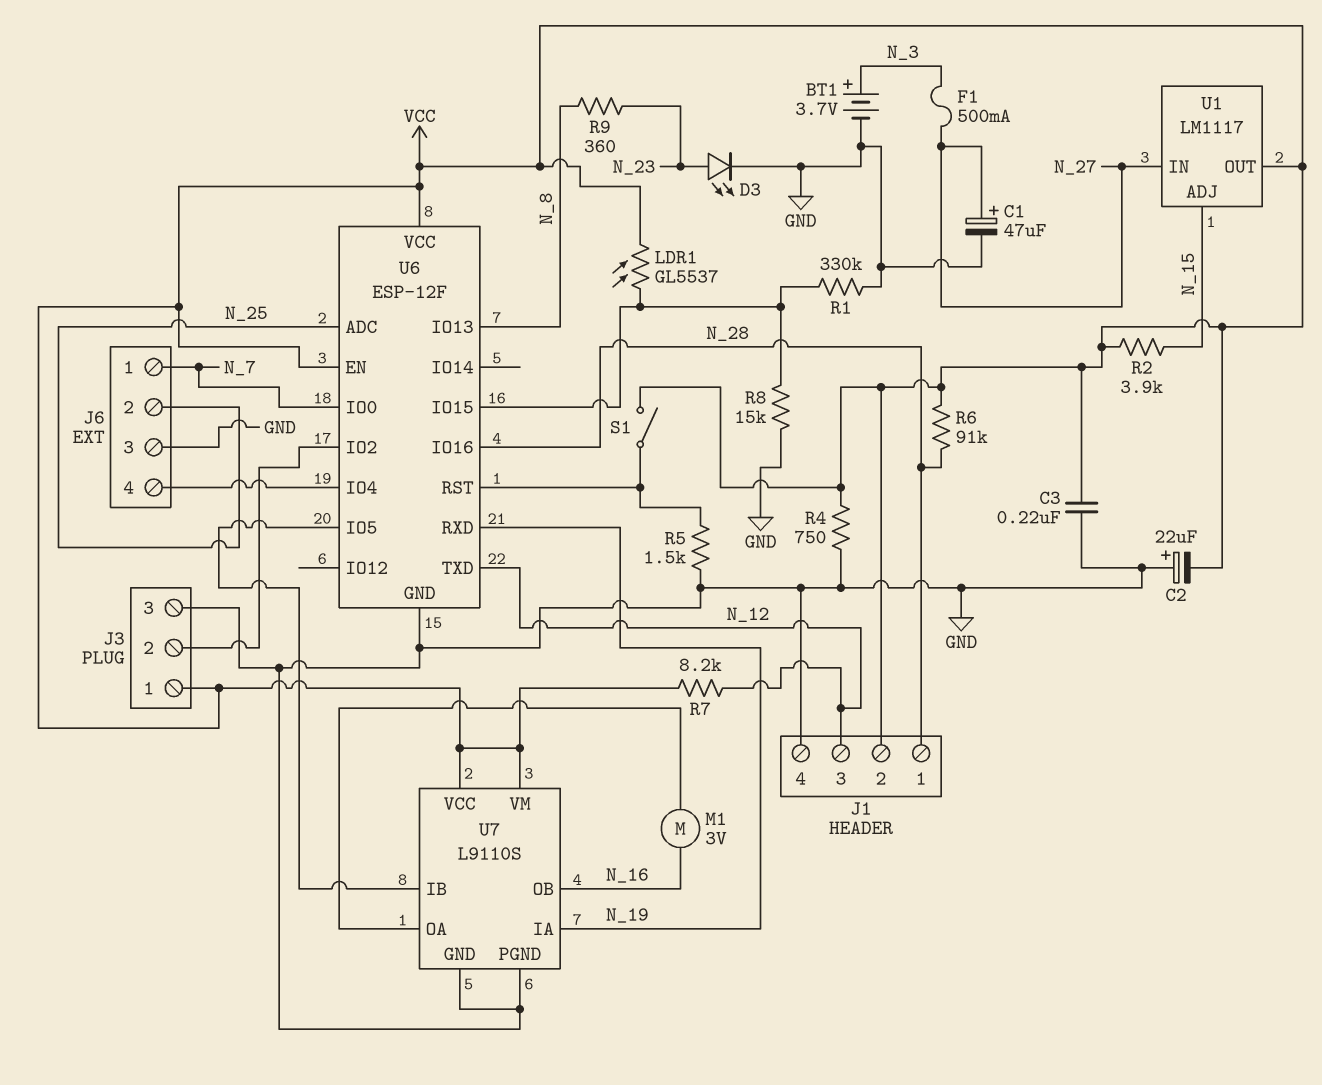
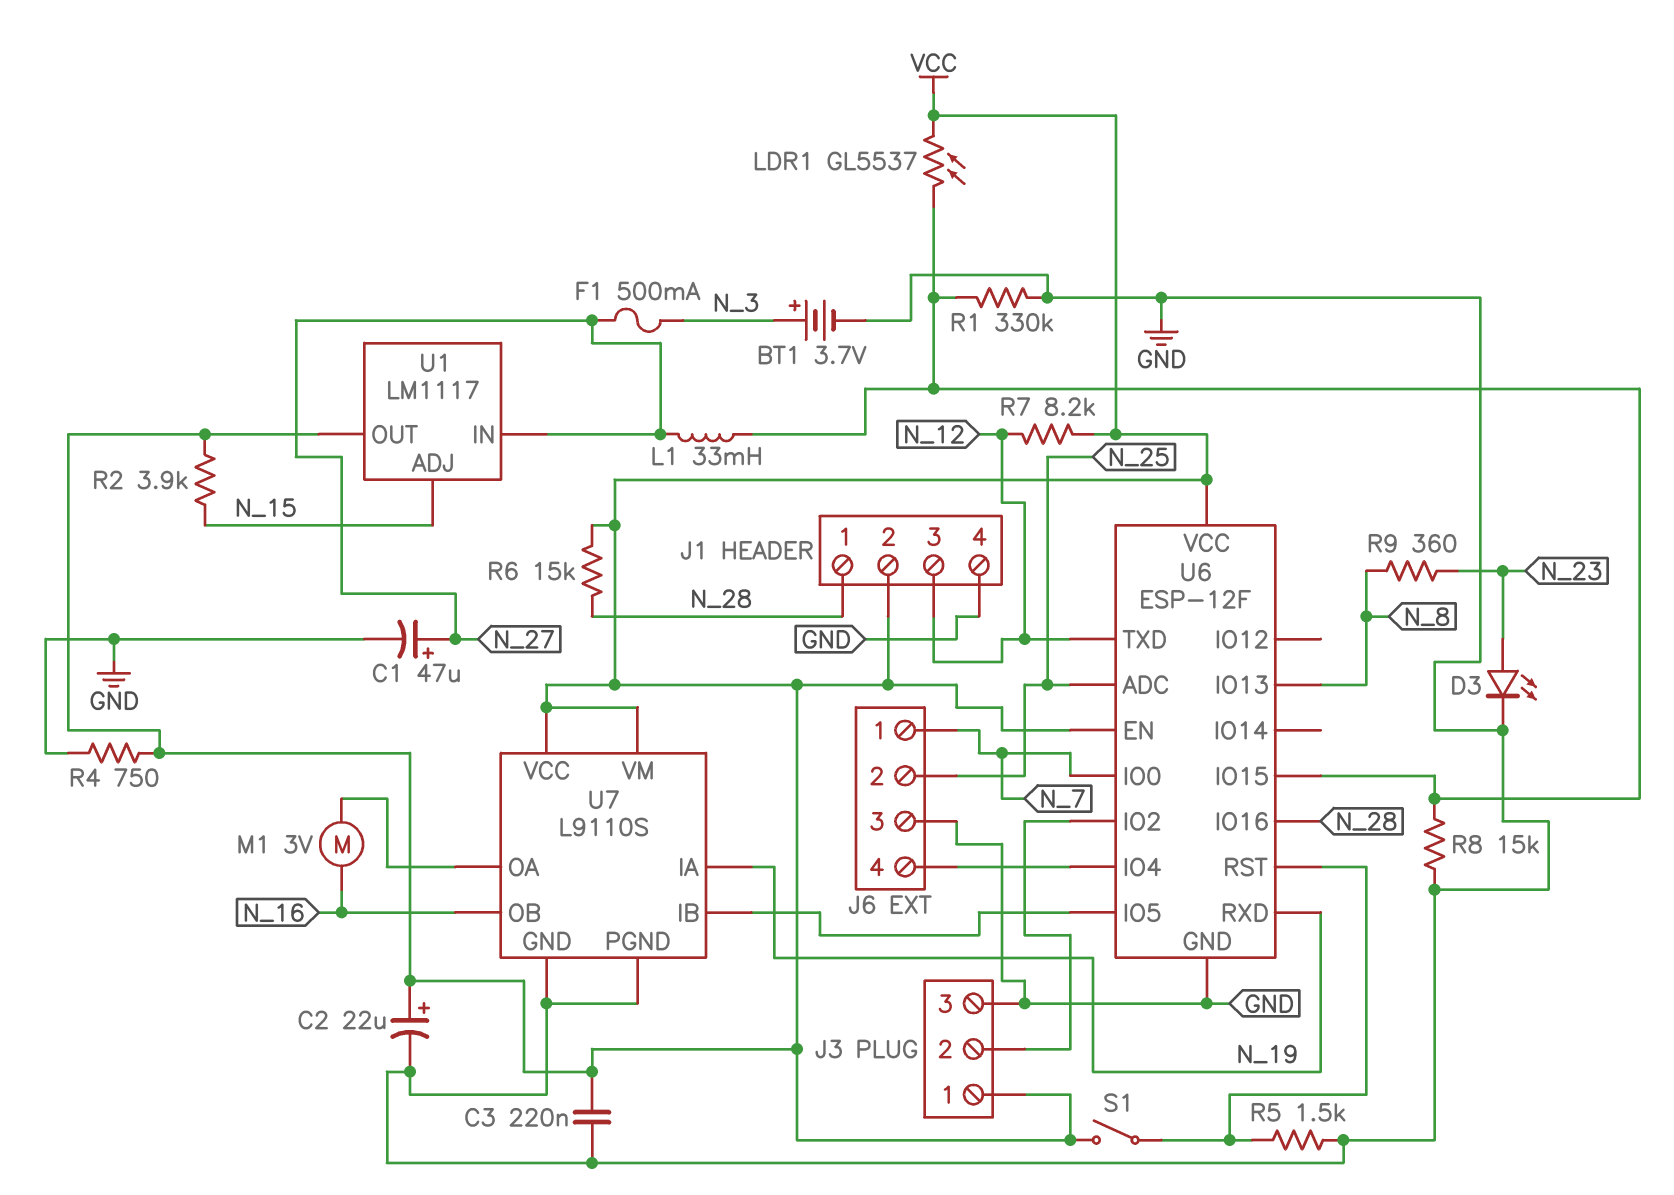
C2: 22uF (plus GND, minus VCC) -> 22uF (plus VCC, minus GND)
L1: none -> 33mH (N_27, U6/IO15)
R6: 91k (N_28, VCC) -> 15k (N_28, VCC)

